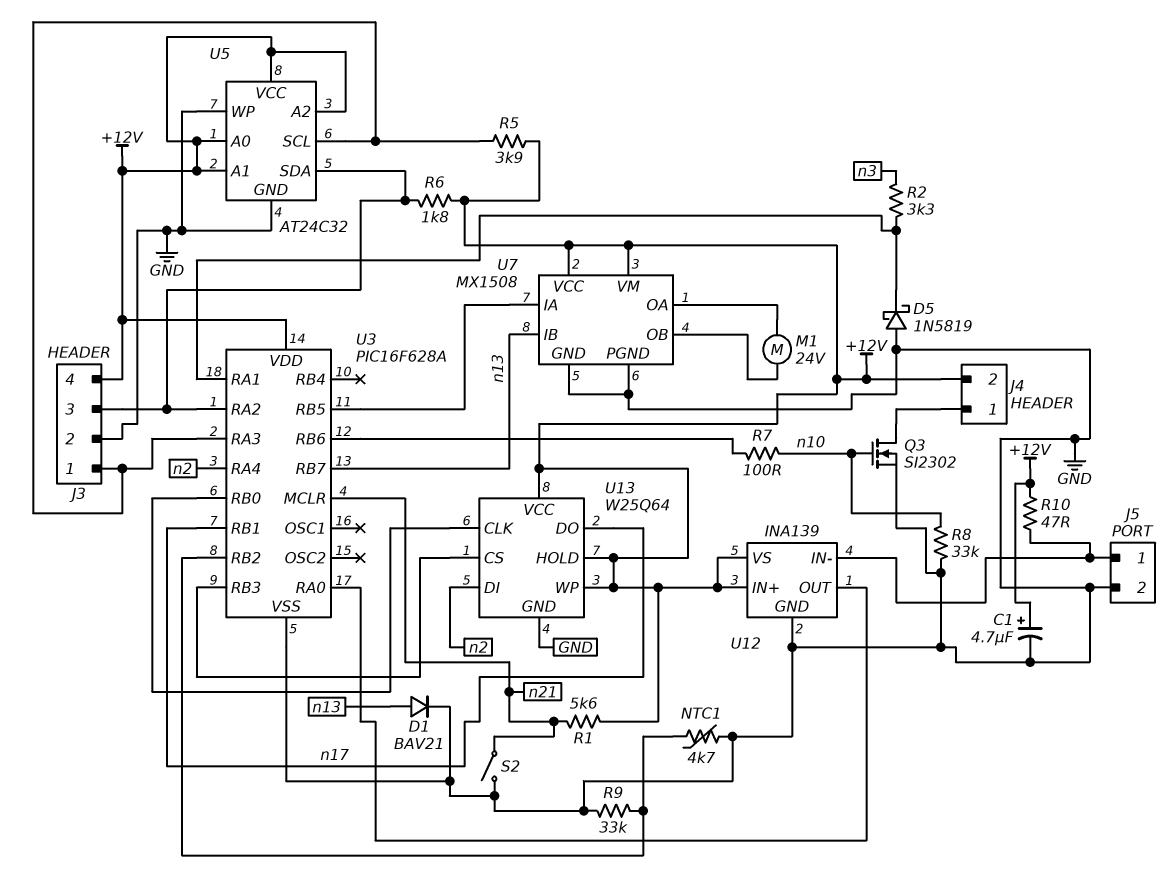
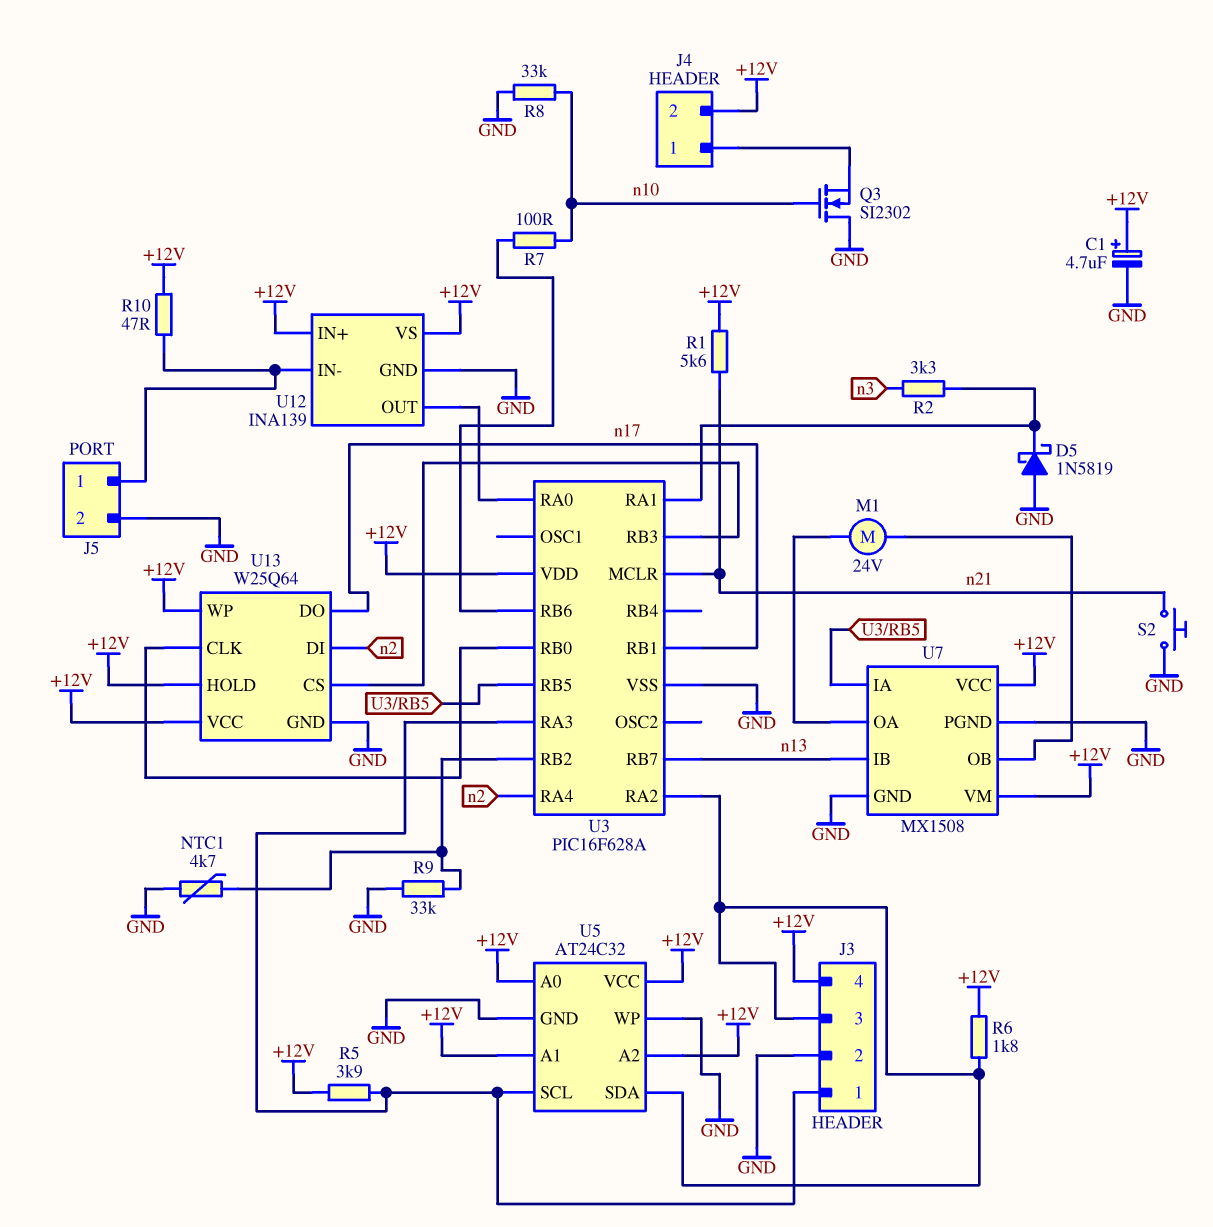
D1: diode BAV21 (A n13, K GND) -> none
Q3: NMOS SI2302 (G n10, D J4/1, S GND) -> NMOS SI2302 (G n10, D GND, S J4/1)
S2: switch (GND, n21) -> button (GND, n21)

